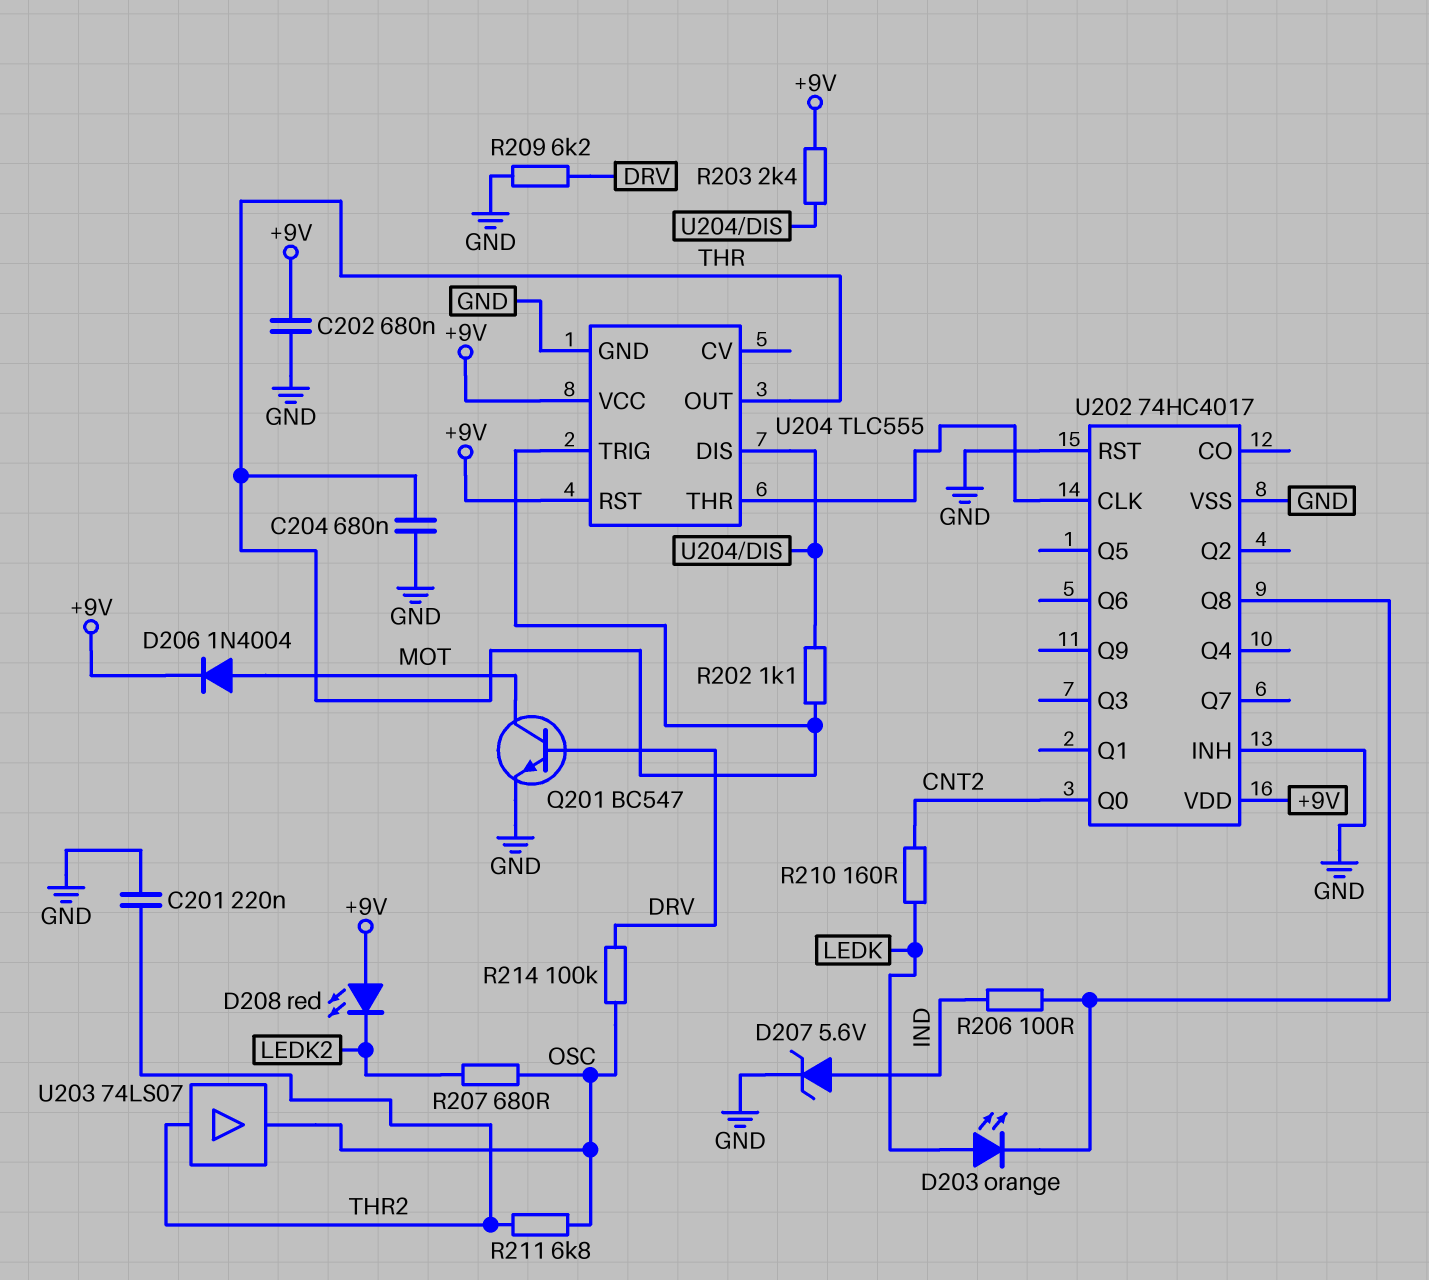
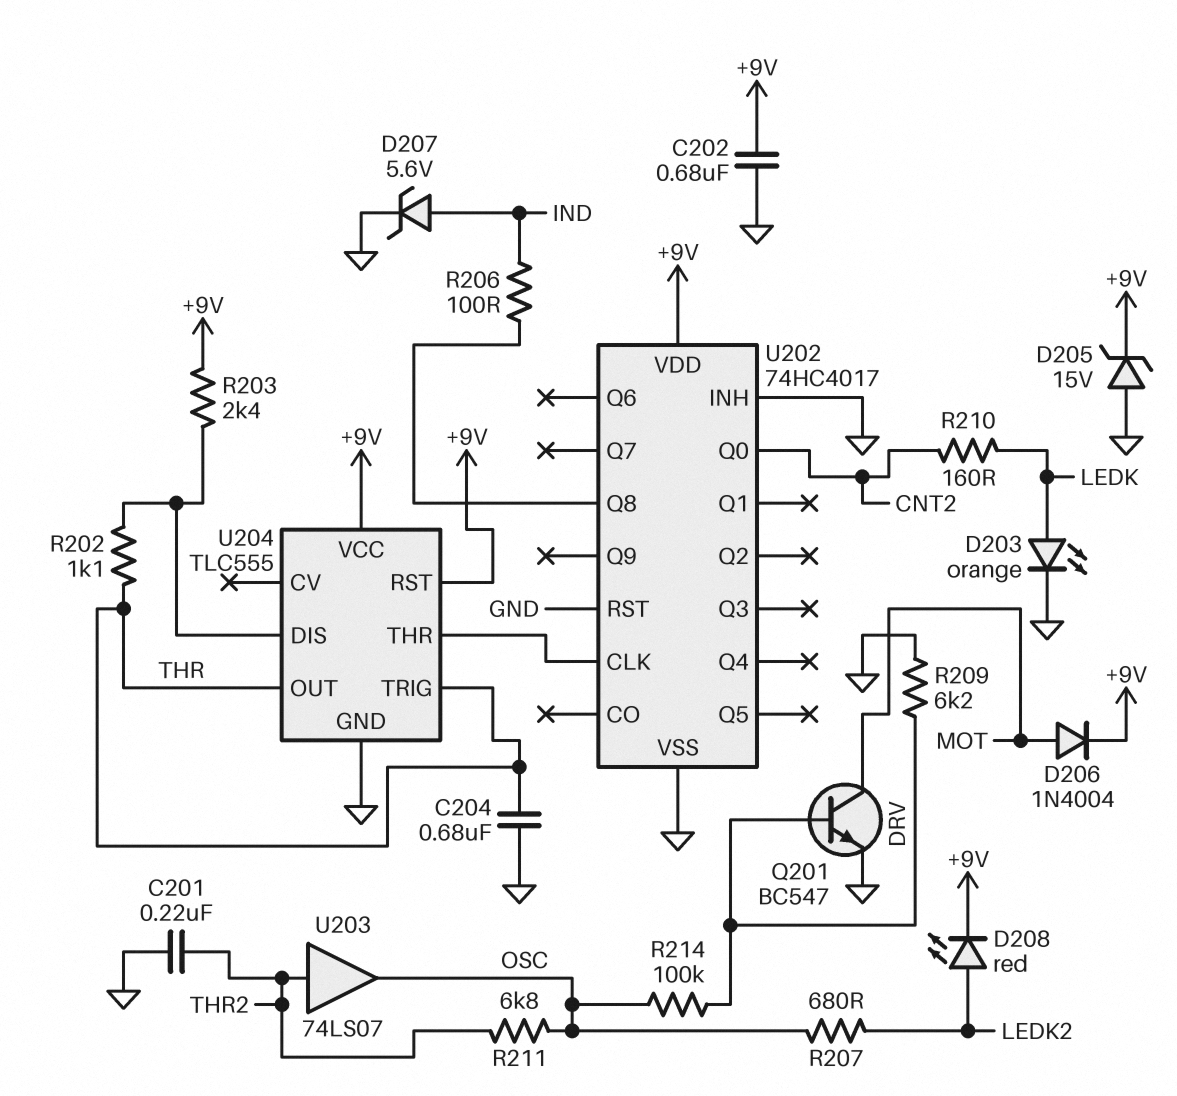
D203: LED orange (A LEDK, K U202/Q8) -> LED orange (A LEDK, K GND)
D205: none -> zener 15V (A GND, K +9V)
D208: LED red (A +9V, K LEDK2) -> LED red (A LEDK2, K +9V)

